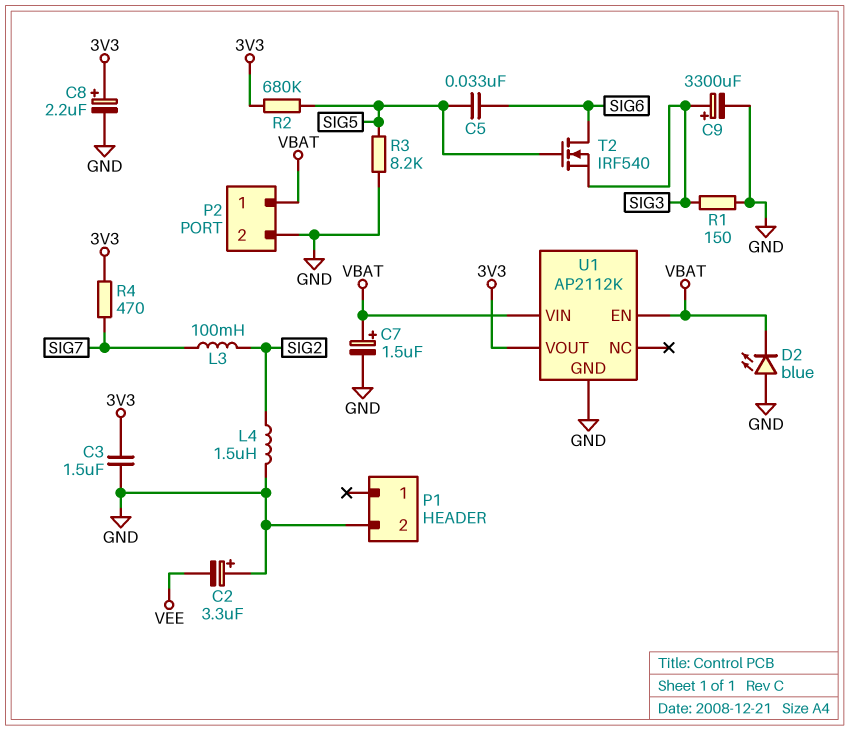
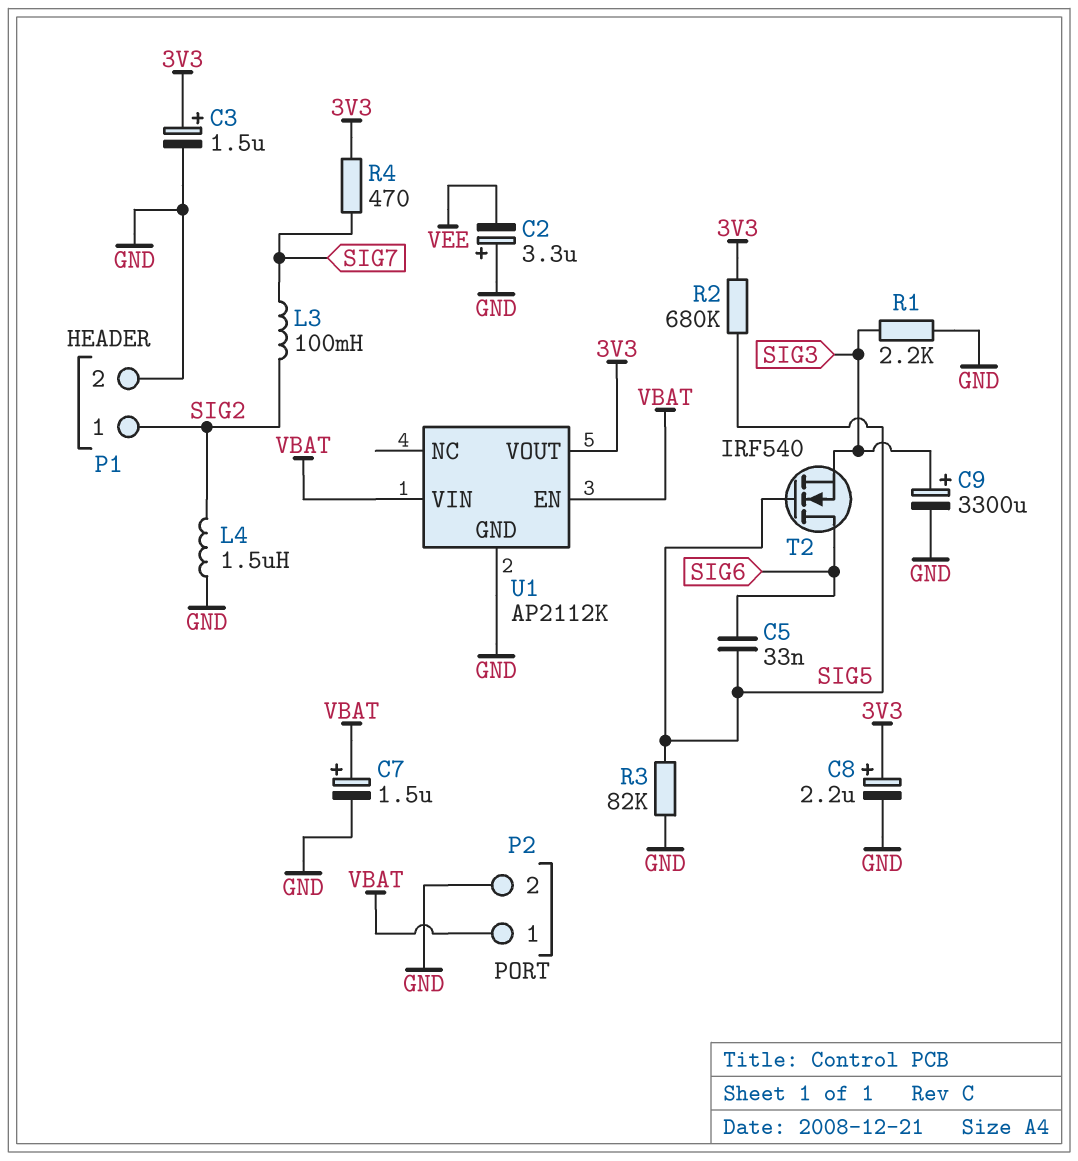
C3: 1.5uF (3V3, GND) -> 1.5uF (plus 3V3, minus GND)
D2: LED blue (A GND, K VBAT) -> none
P1 pin 1: none -> SIG2
R1: 150 (GND, SIG3) -> 2.2k (GND, SIG3)
R3: 8.2k (GND, SIG5) -> 82k (GND, SIG5)

